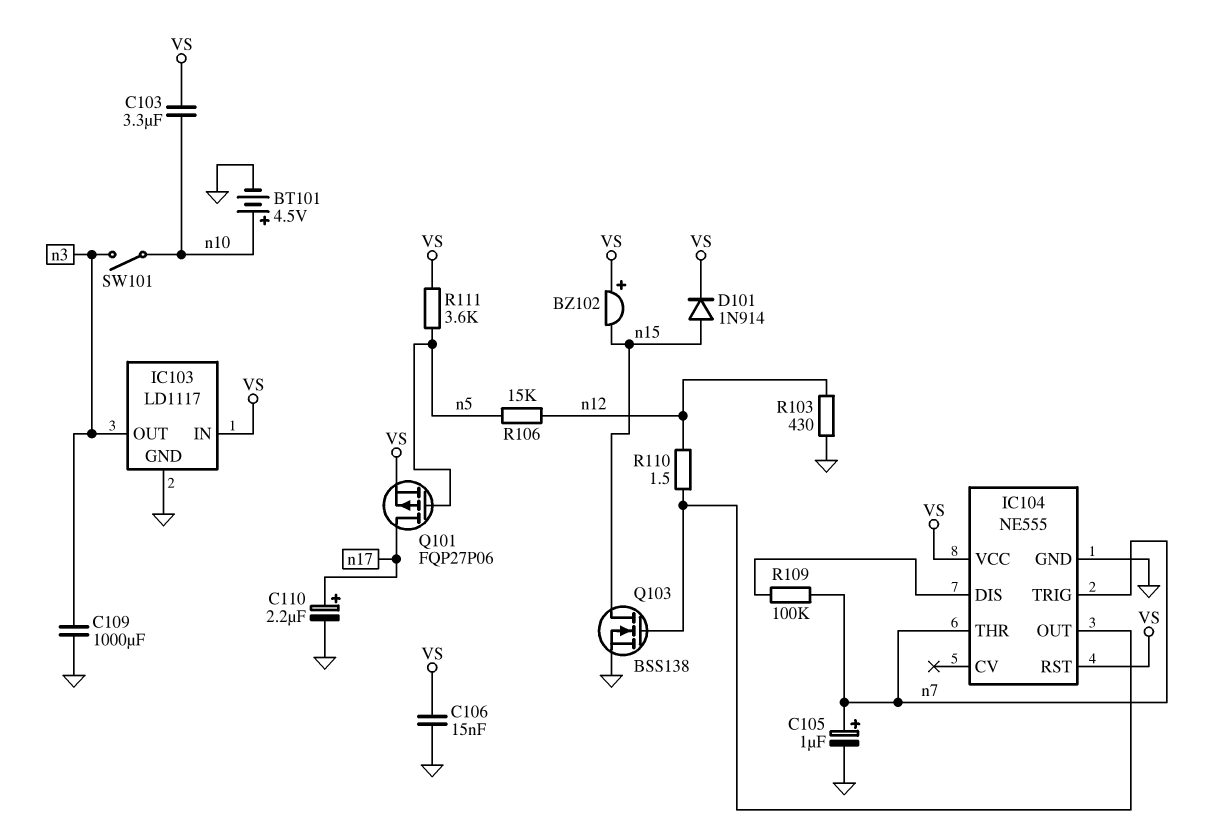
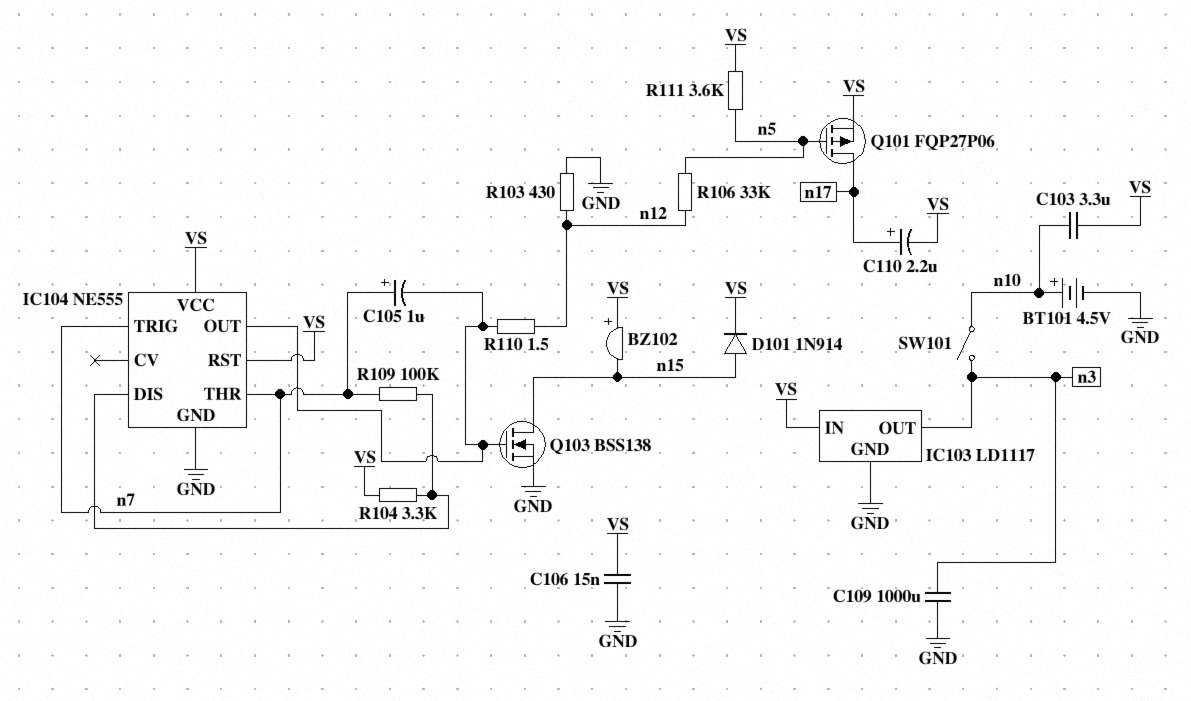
C105: 1uF (plus n7, minus GND) -> 1uF (plus n7, minus IC104/OUT)
C110: 2.2uF (plus n17, minus GND) -> 2.2uF (plus n17, minus VS)
R104: none -> 3.3k (IC104/DIS, VS)
R106: 15k (n5, n12) -> 33k (n5, n12)

